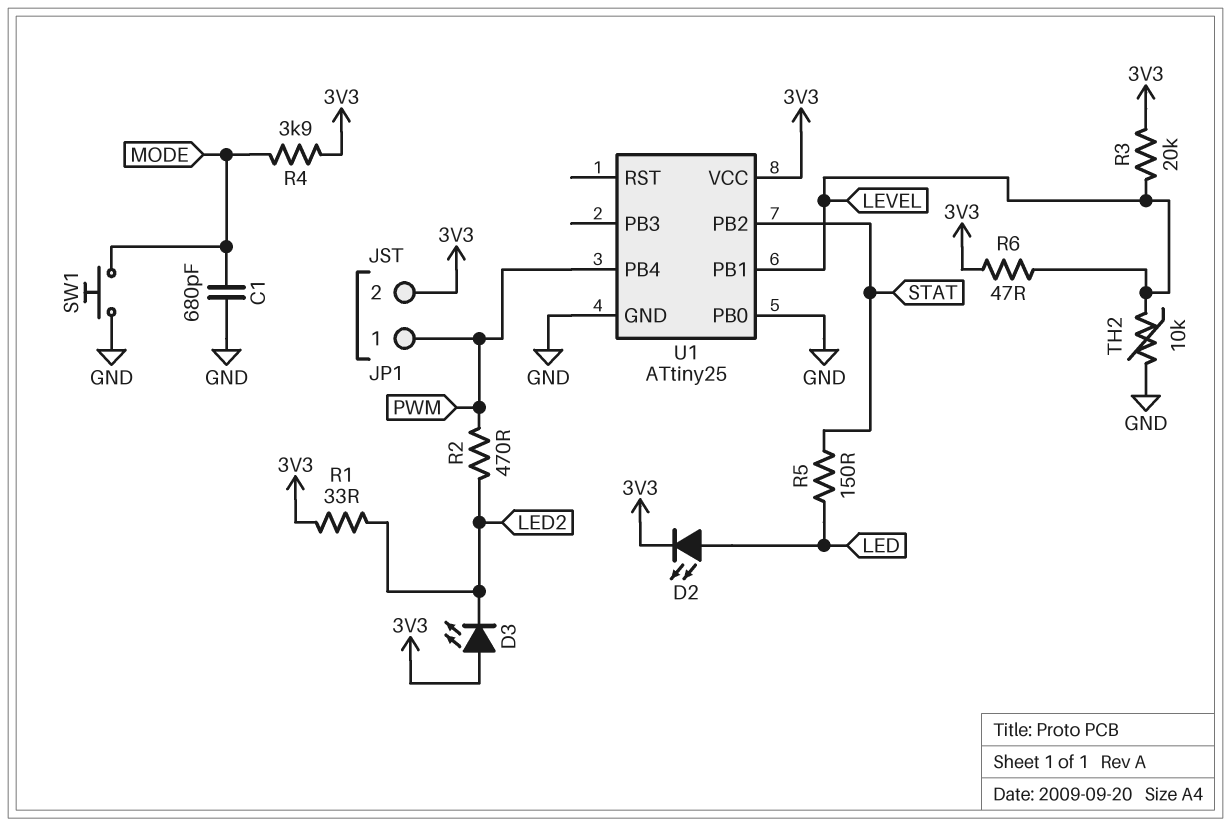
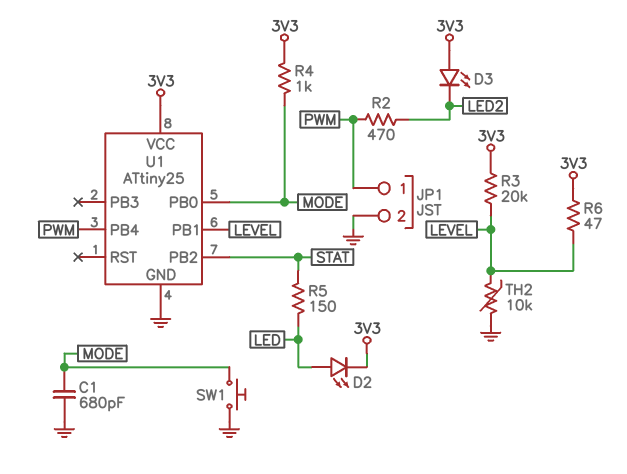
JP1 pin 2: 3V3 -> GND
R1: 33 (3V3, LED2) -> none
R4: 3.9k (3V3, MODE) -> 1k (3V3, MODE)
U1 pin PB0: GND -> MODE

